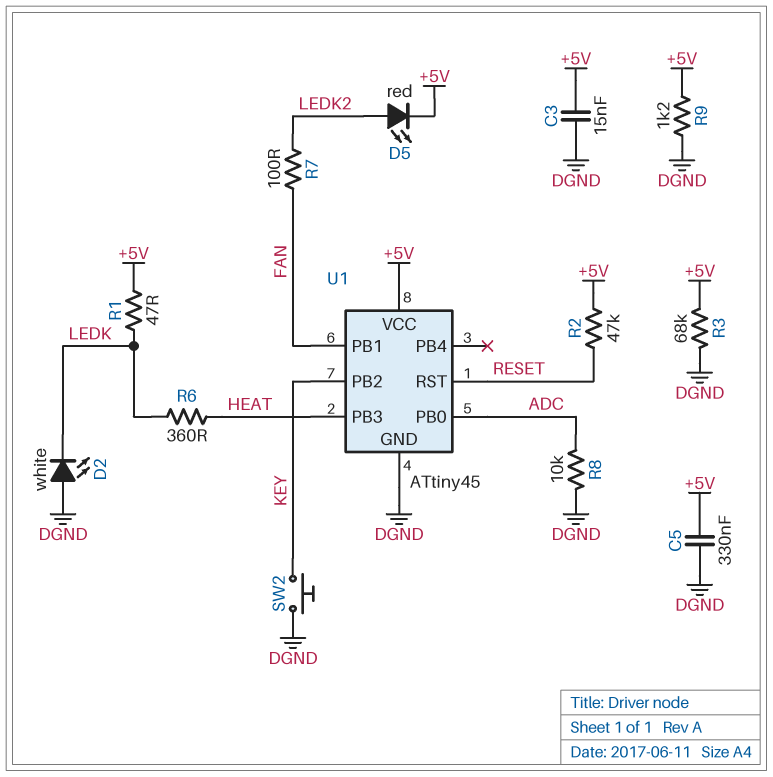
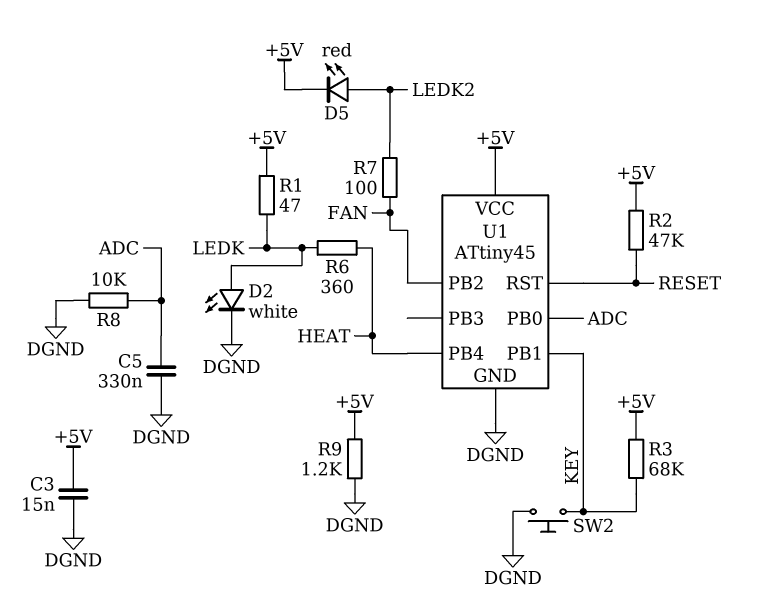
C5: 330nF (+5V, DGND) -> 330nF (ADC, DGND)
D2: LED white (A DGND, K LEDK) -> LED white (A LEDK, K DGND)
R3: 68k (+5V, DGND) -> 68k (+5V, KEY)
U1 pin PB1: FAN -> KEY
U1 pin PB2: KEY -> FAN
U1 pin PB3: HEAT -> none
U1 pin PB4: none -> HEAT

